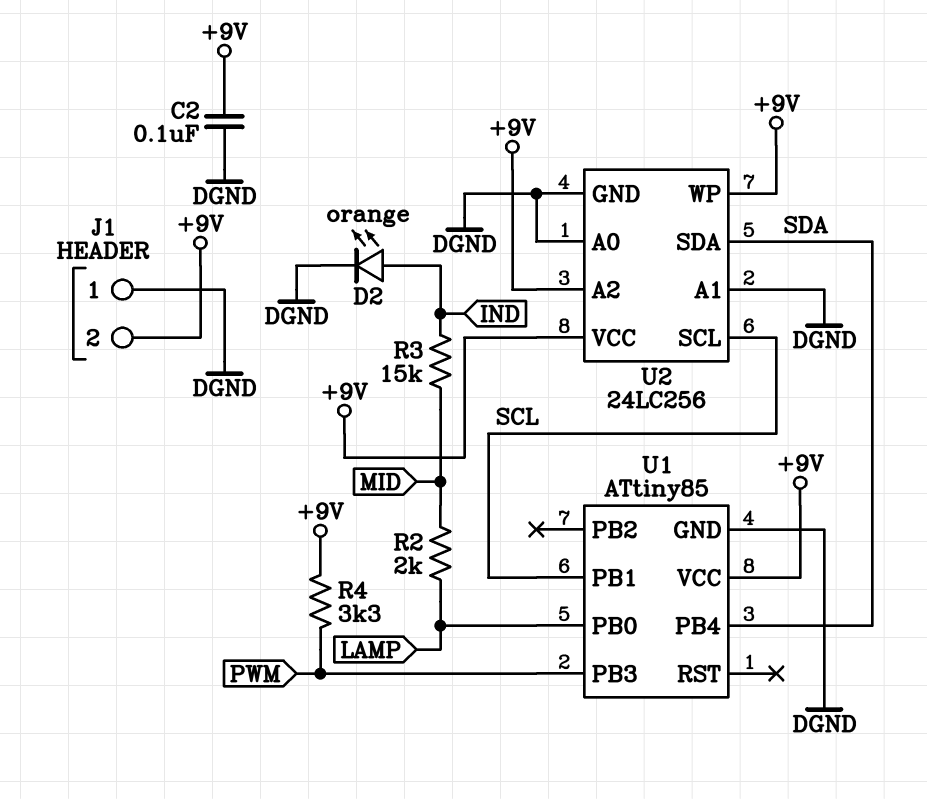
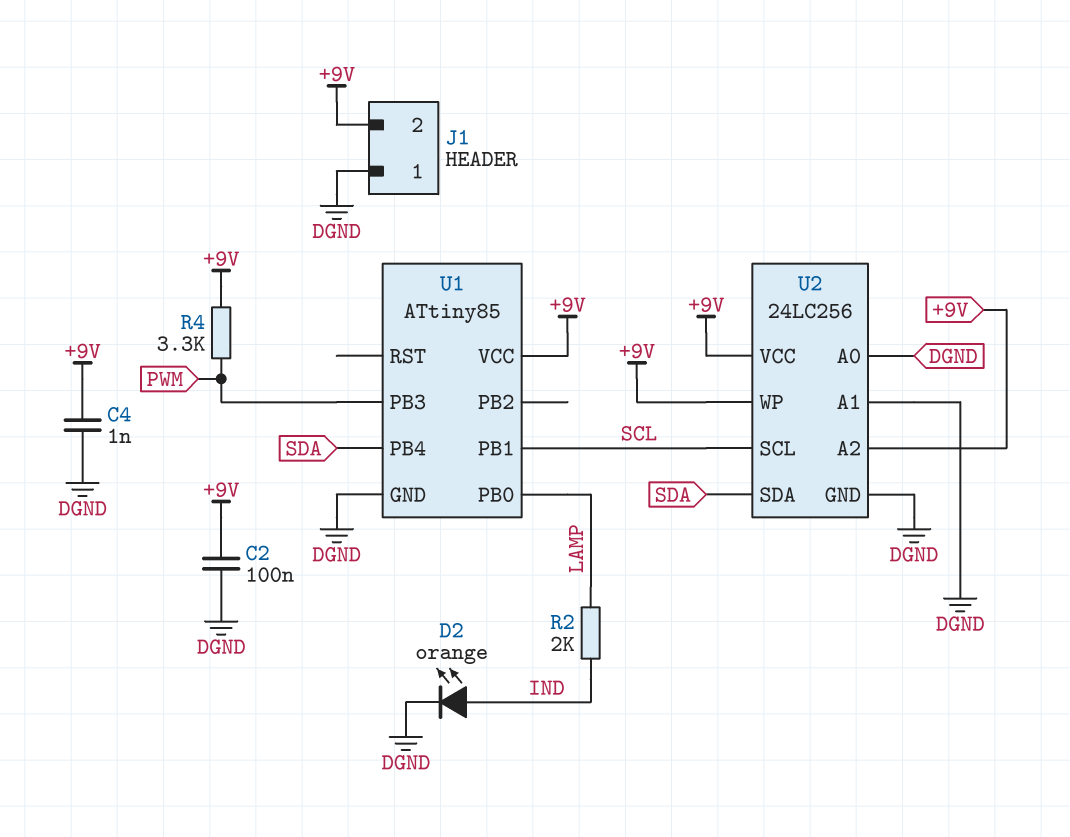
C4: none -> 1nF (+9V, DGND)
R2: 2k (LAMP, MID) -> 2k (IND, LAMP)
R3: 15k (IND, MID) -> none

